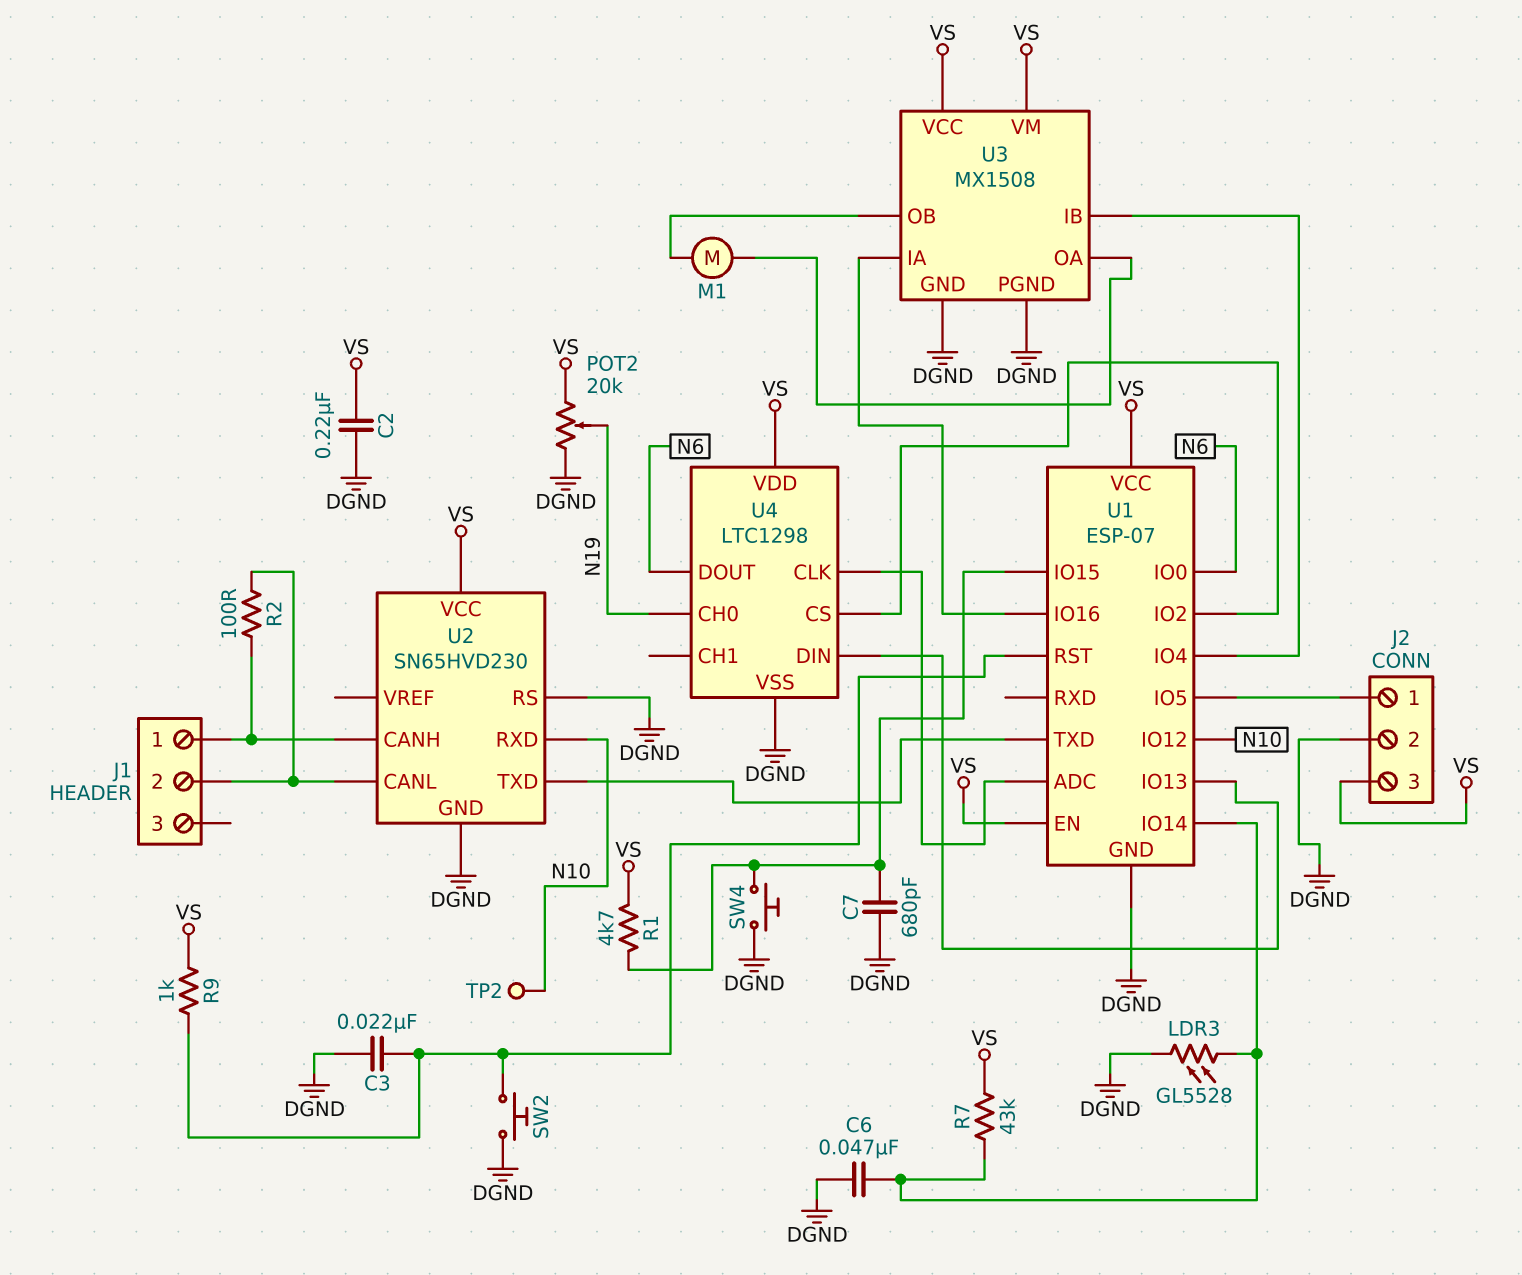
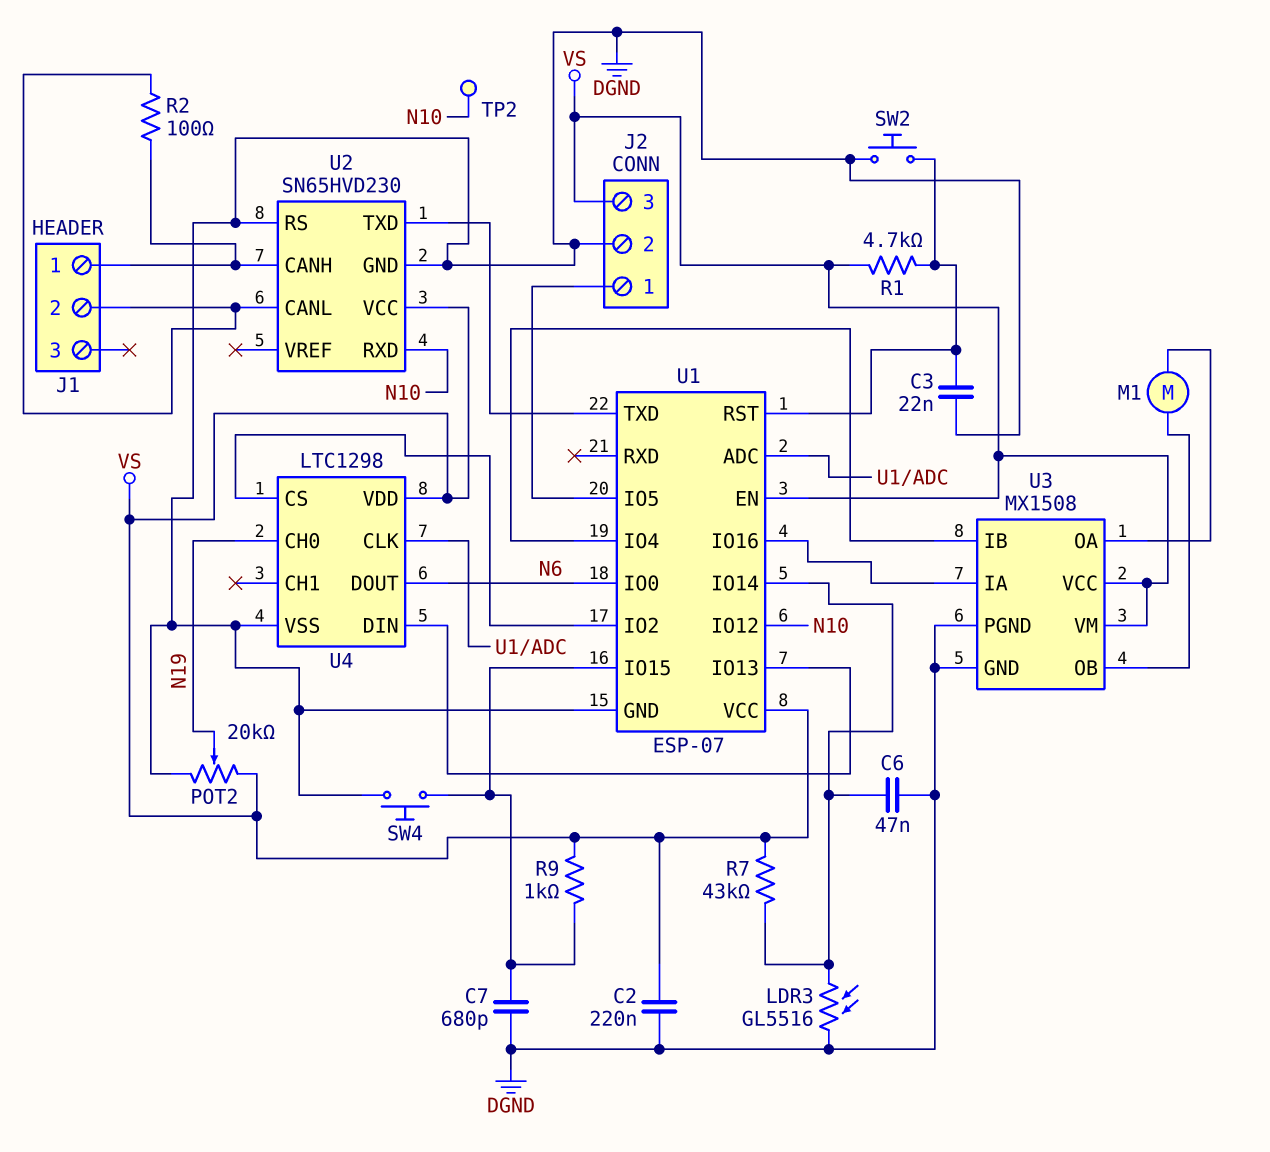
LDR3: GL5528 (DGND, U1/IO14) -> GL5516 (DGND, U1/IO14)
R1: 4.7k (U1/IO15, VS) -> 4.7k (U1/RST, VS)
R9: 1k (U1/RST, VS) -> 1k (U1/IO15, VS)

